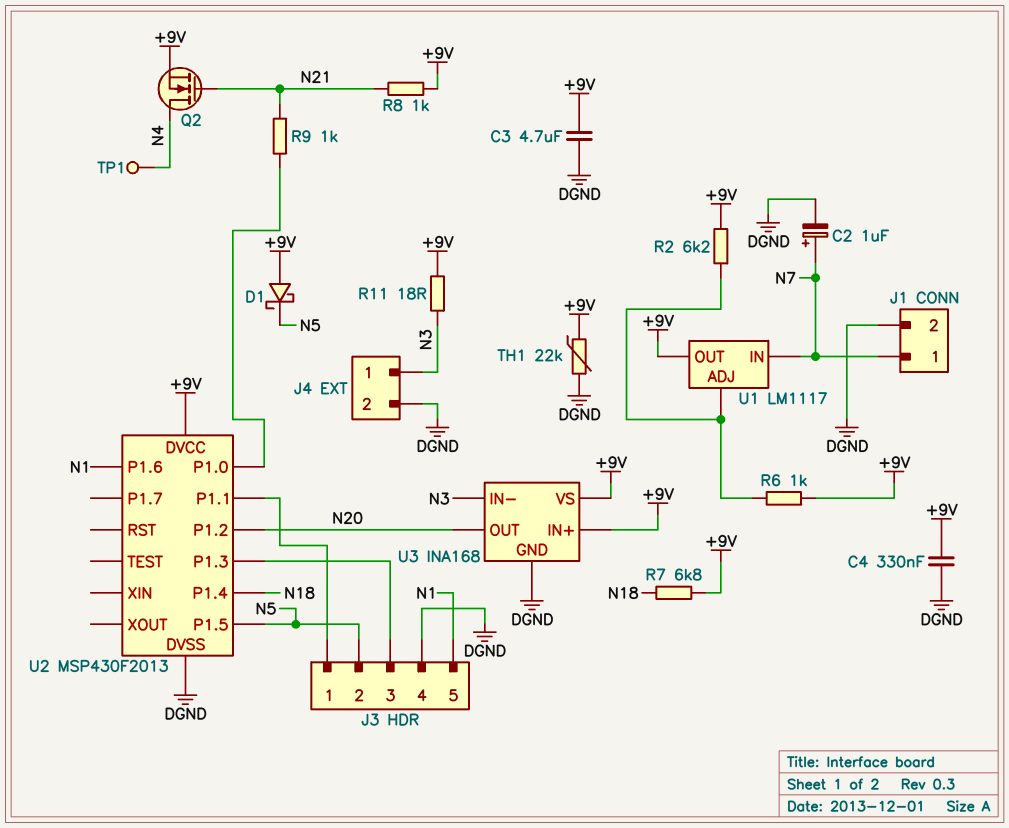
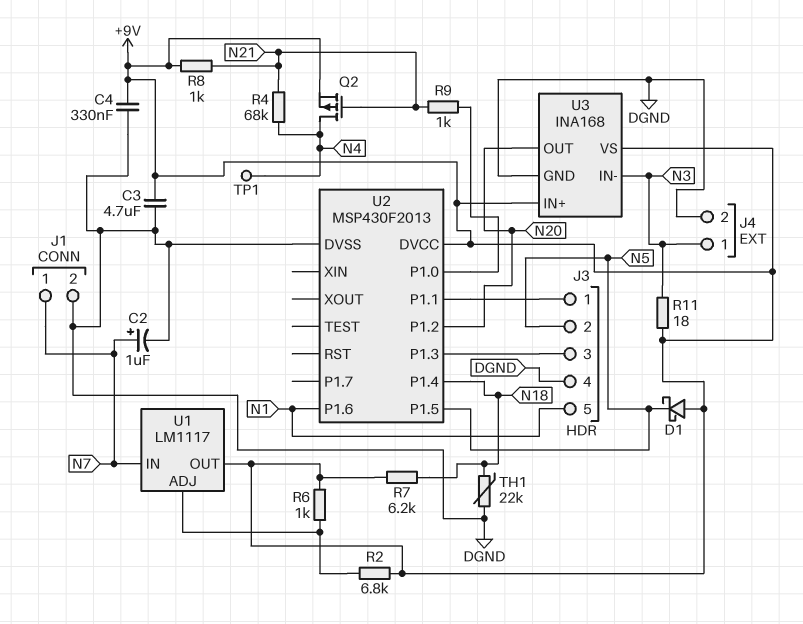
Q2: NMOS (G N21, D N4, S +9V) -> PMOS (G N21, D N4, S +9V)
R2: 6.2k (+9V, U1/ADJ) -> 6.8k (+9V, U1/ADJ)
R4: none -> 68k (N4, N21)
R7: 6.8k (+9V, N18) -> 6.2k (+9V, N18)
TH1: 22k (+9V, DGND) -> 22k (DGND, N18)

